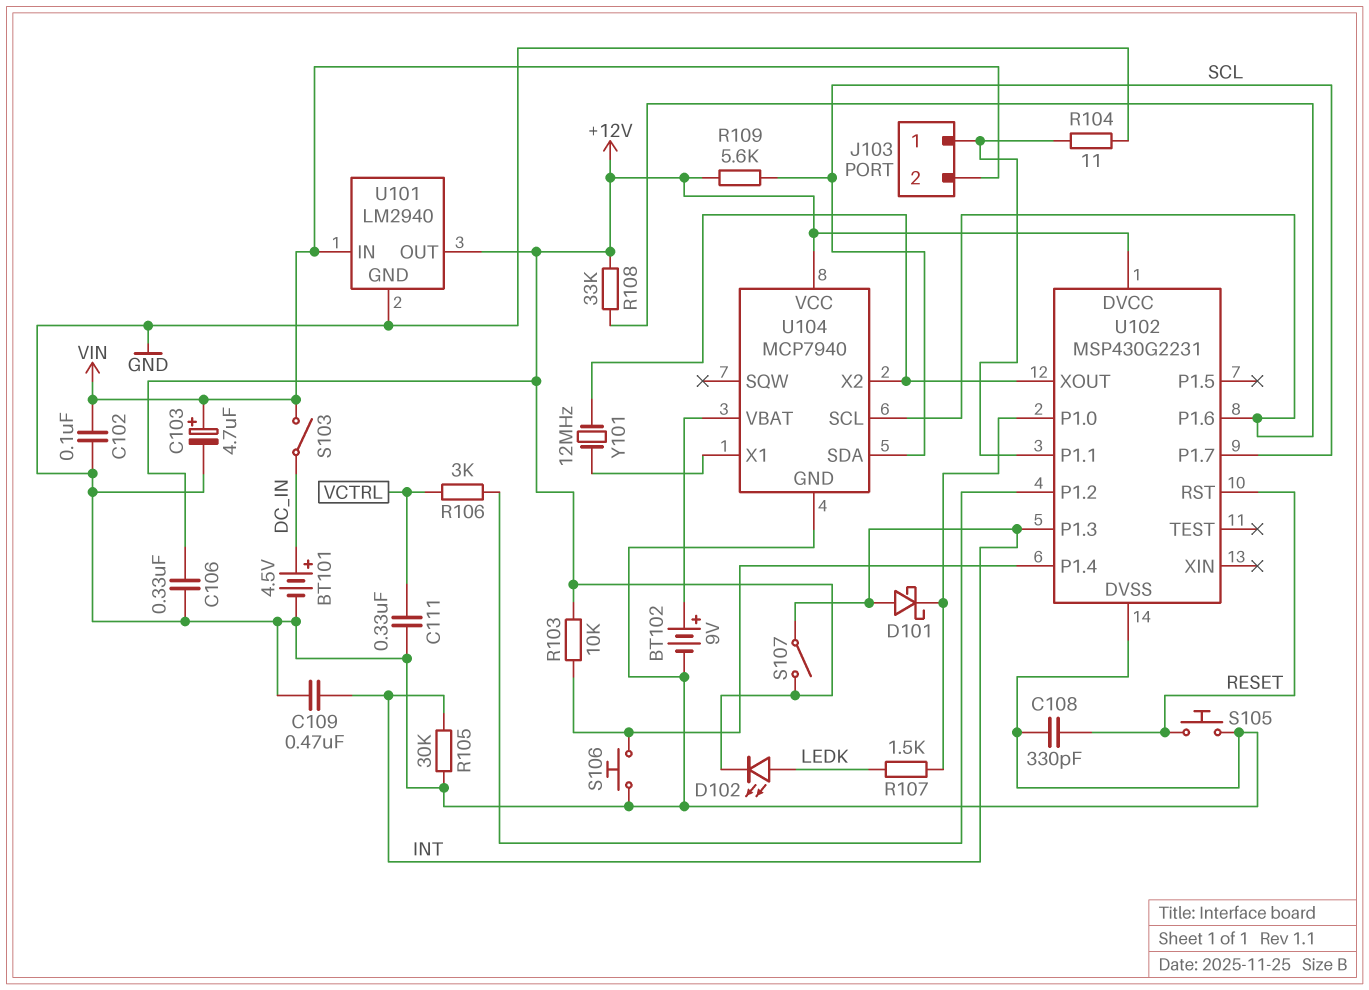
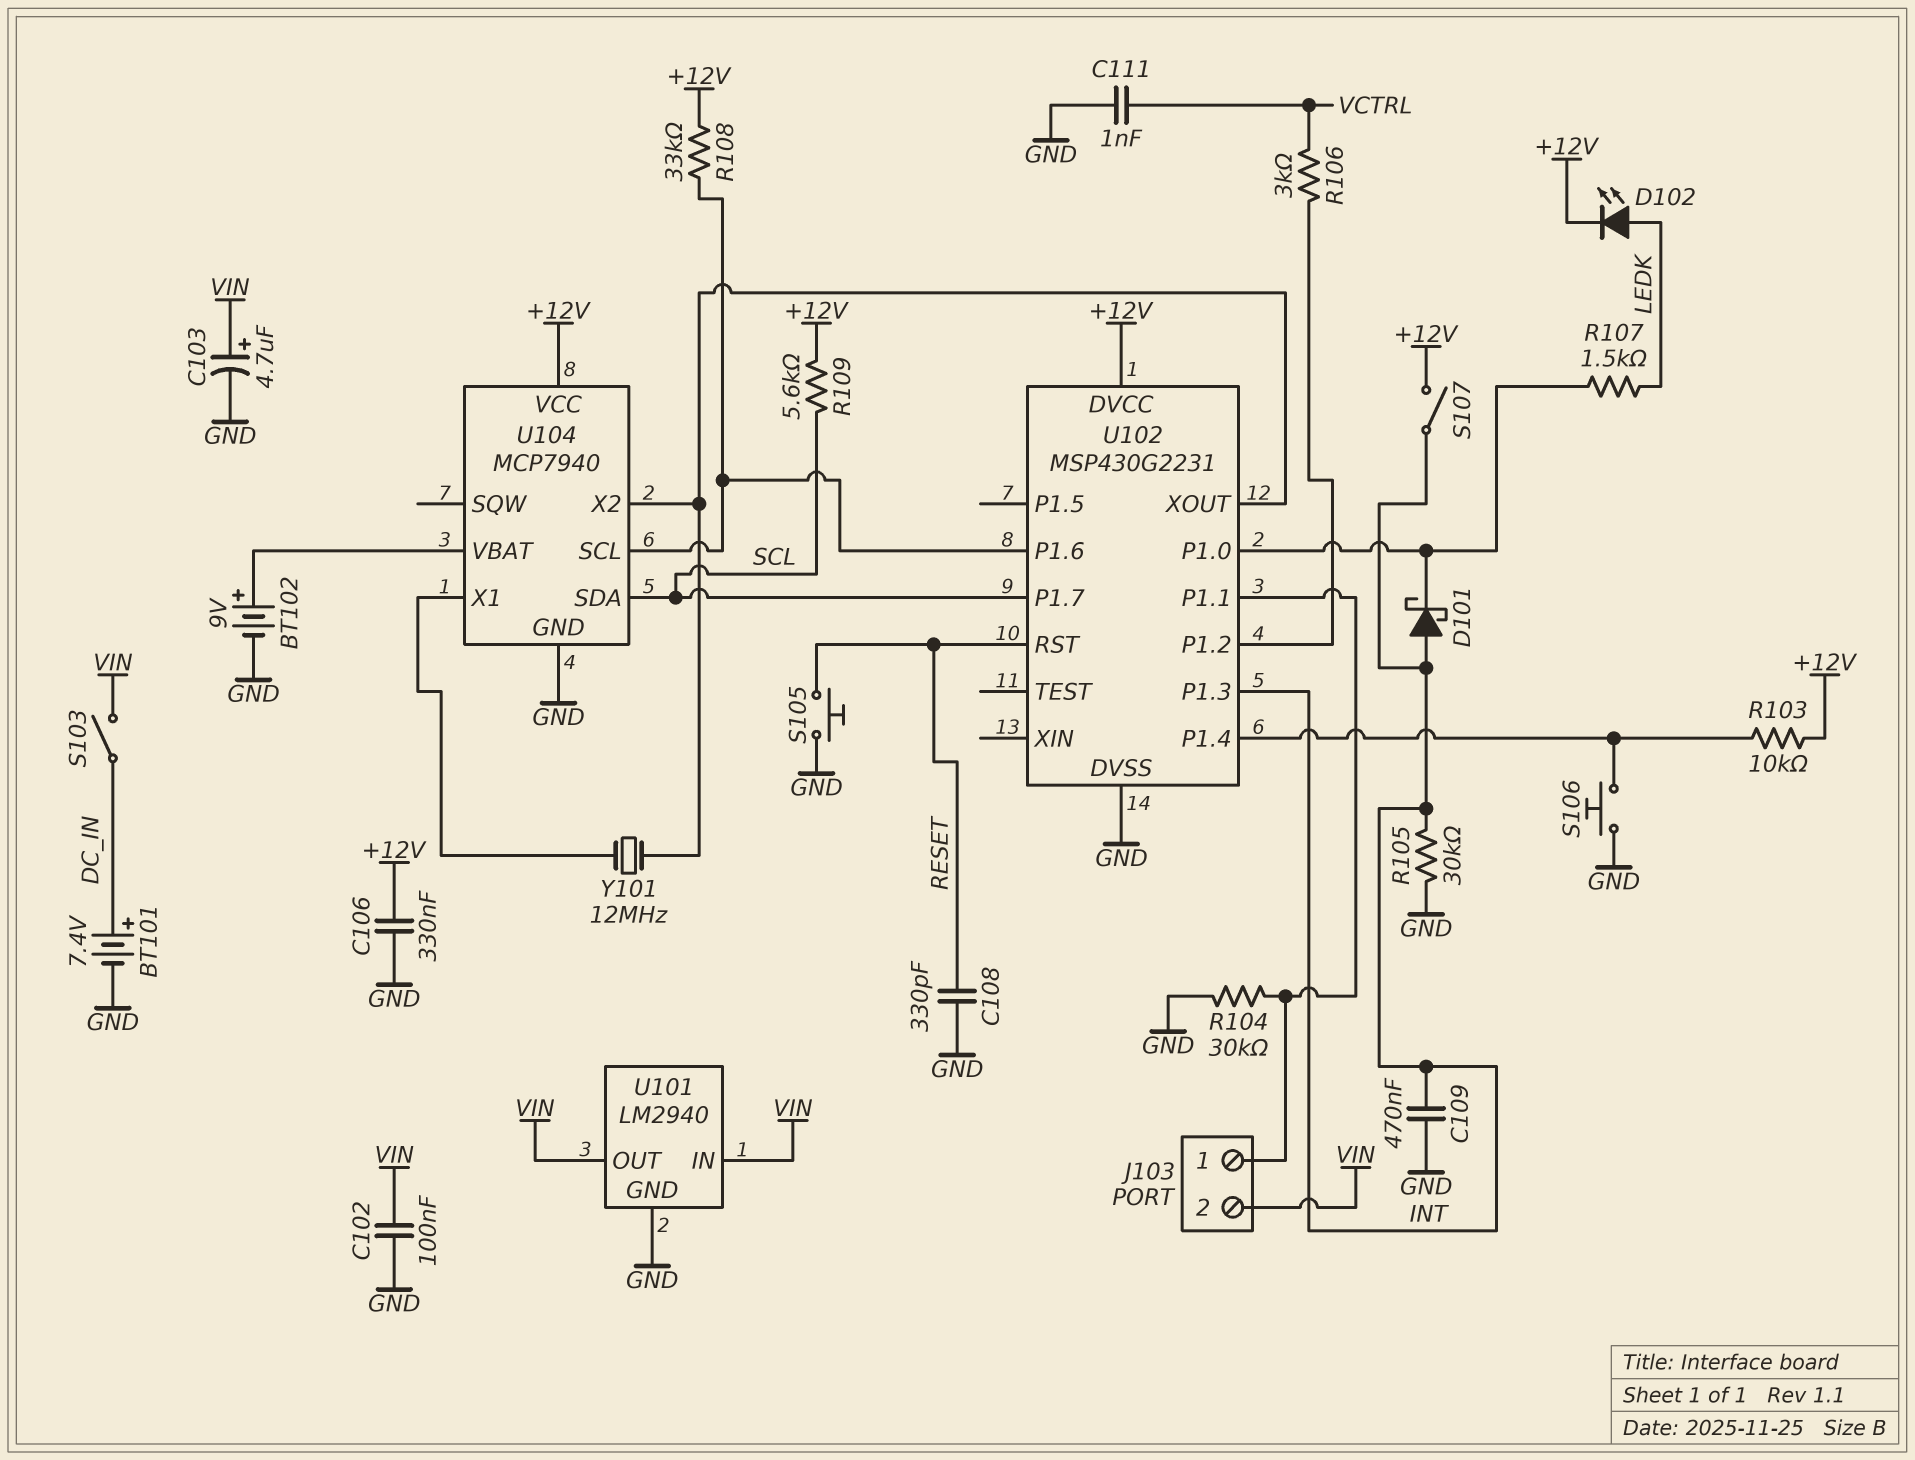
BT101: 4.5V (plus DC_IN, minus GND) -> 7.4V (plus DC_IN, minus GND)
C111: 330nF (GND, VCTRL) -> 1nF (GND, VCTRL)
R104: 11 (GND, J103/1) -> 30k (GND, J103/1)
U101 pin OUT: +12V -> VIN

